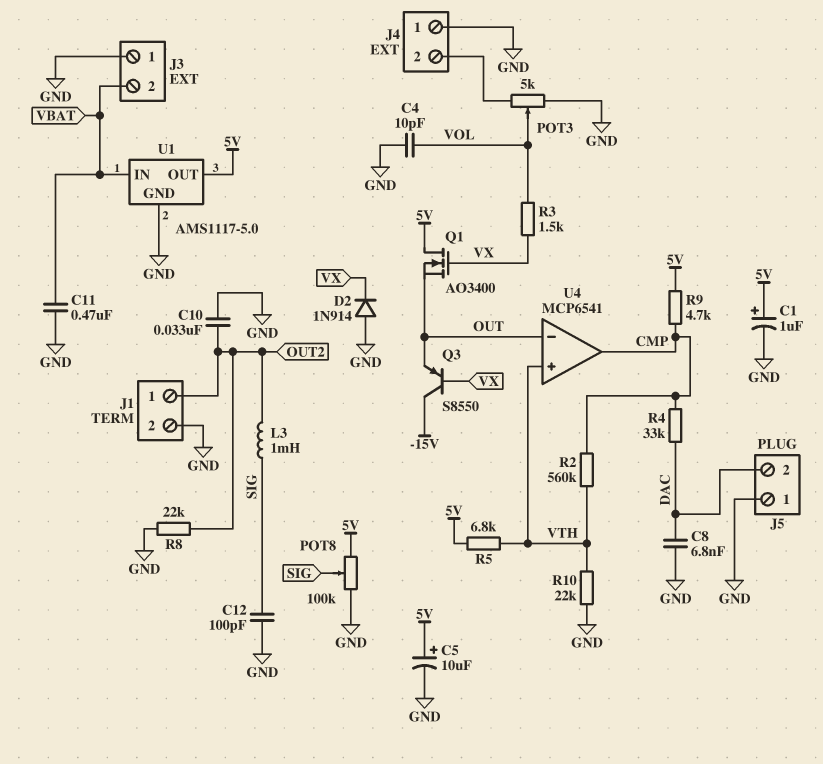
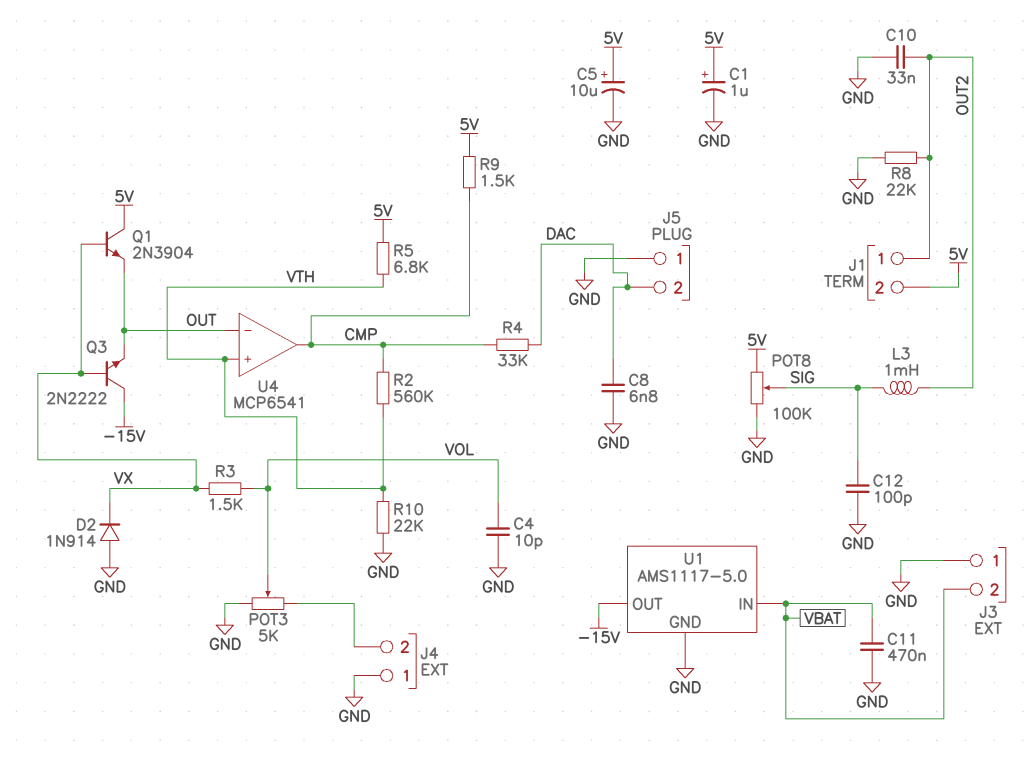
J1 pin 2: GND -> 5V
Q1: NMOS AO3400 (G VX, D 5V, S OUT) -> NPN 2N3904 (B VX, C 5V, E OUT)
Q3: PNP S8550 (B VX, C -15V, E OUT) -> NPN 2N2222 (B VX, C -15V, E OUT)
R9: 4.7k (5V, CMP) -> 1.5k (5V, CMP)
U1 pin OUT: 5V -> -15V

